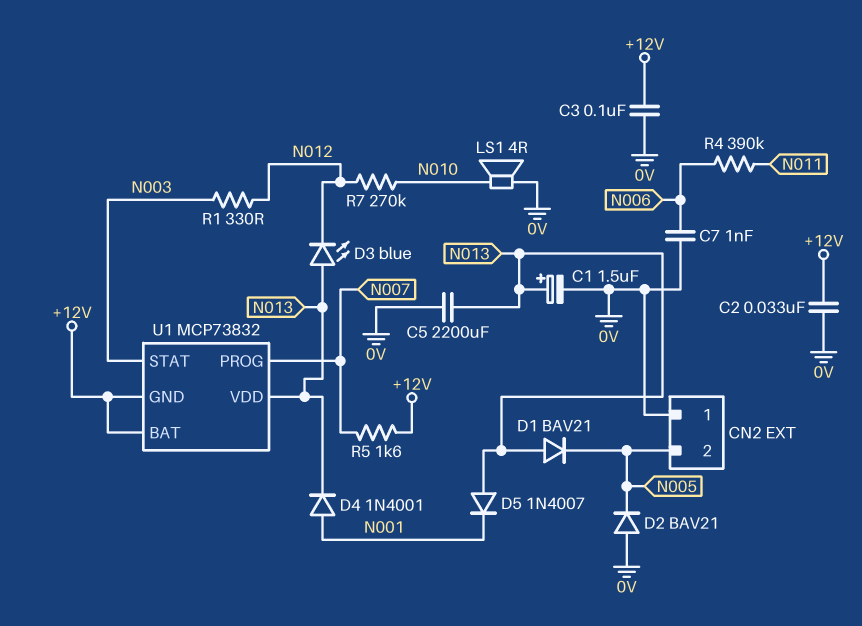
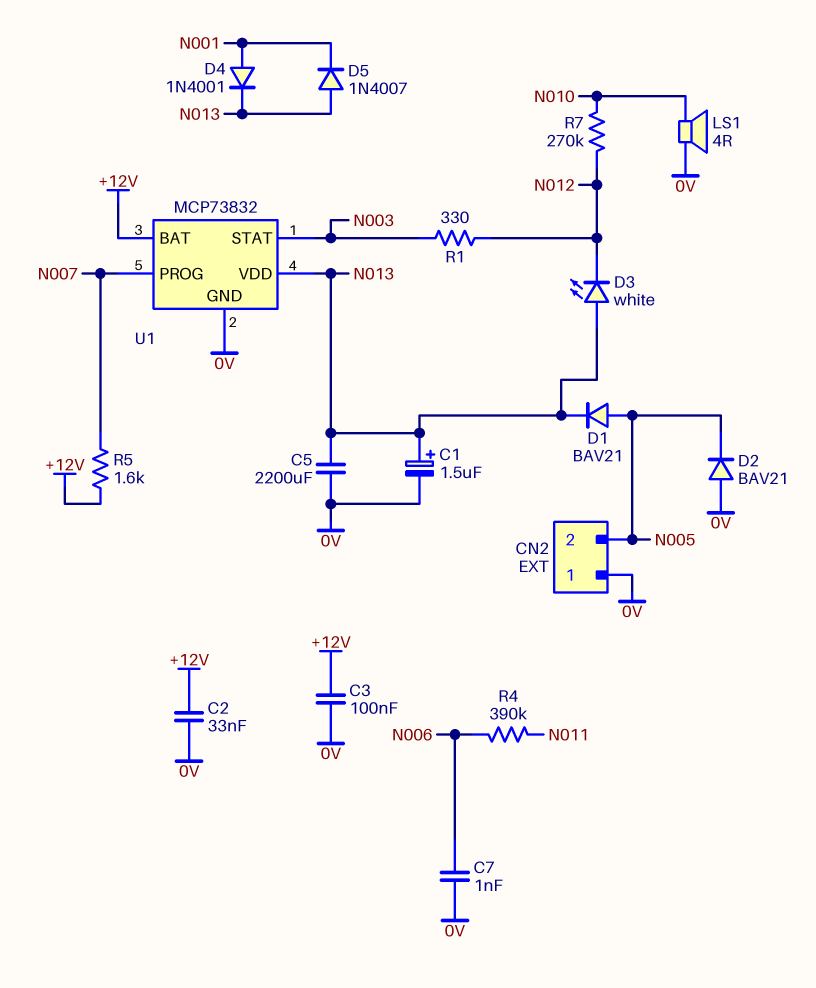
D1: diode BAV21 (A N013, K N005) -> diode BAV21 (A N005, K N013)
D3: LED blue (A N013, K N012) -> LED white (A N013, K N012)
U1 pin GND: +12V -> 0V

